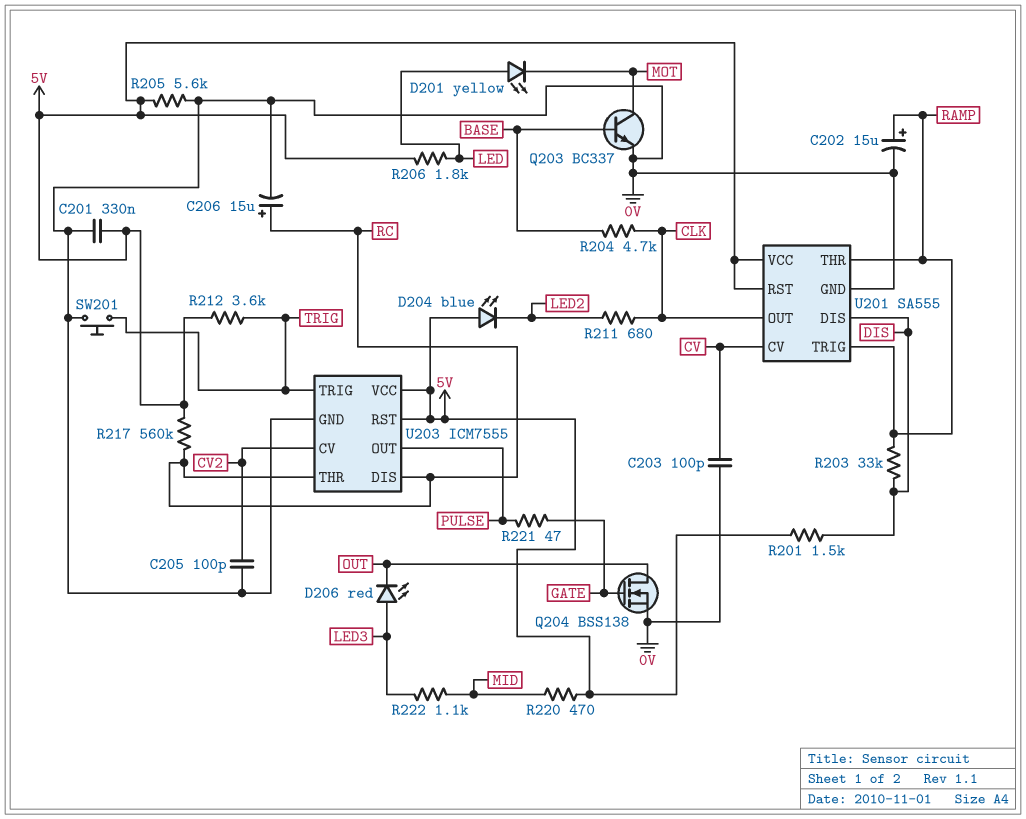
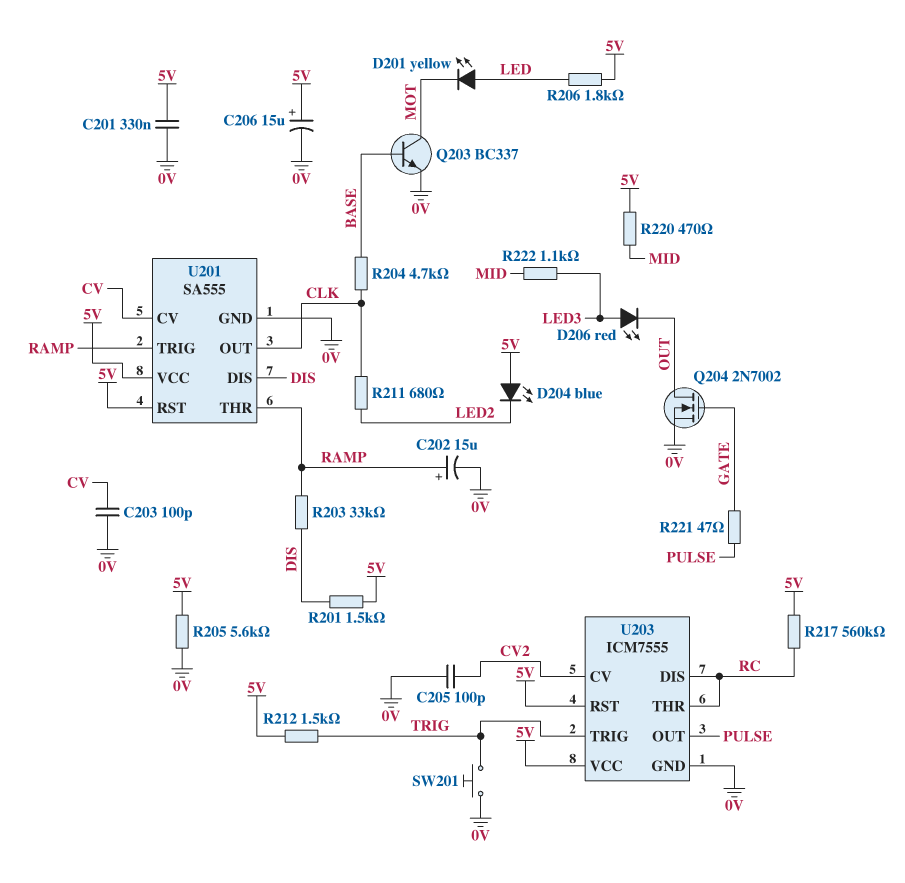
C206: 15uF (plus RC, minus 0V) -> 15uF (plus 5V, minus 0V)
Q204: NMOS BSS138 (G GATE, D OUT, S 0V) -> NMOS 2N7002 (G GATE, D OUT, S 0V)
R212: 3.6k (5V, TRIG) -> 1.5k (5V, TRIG)

